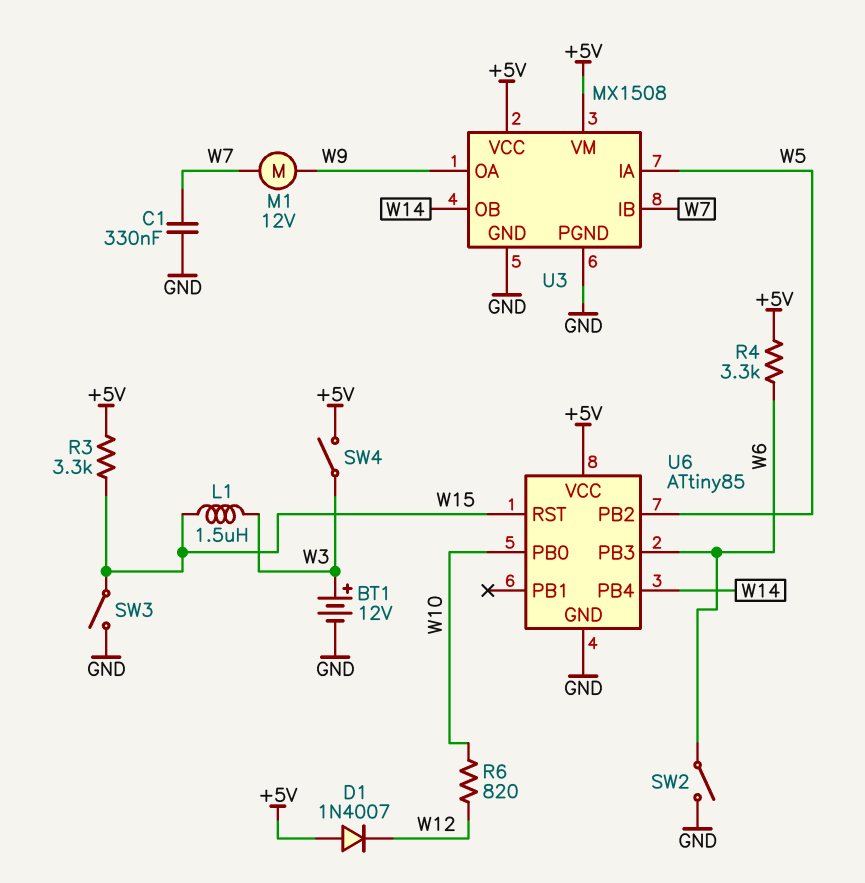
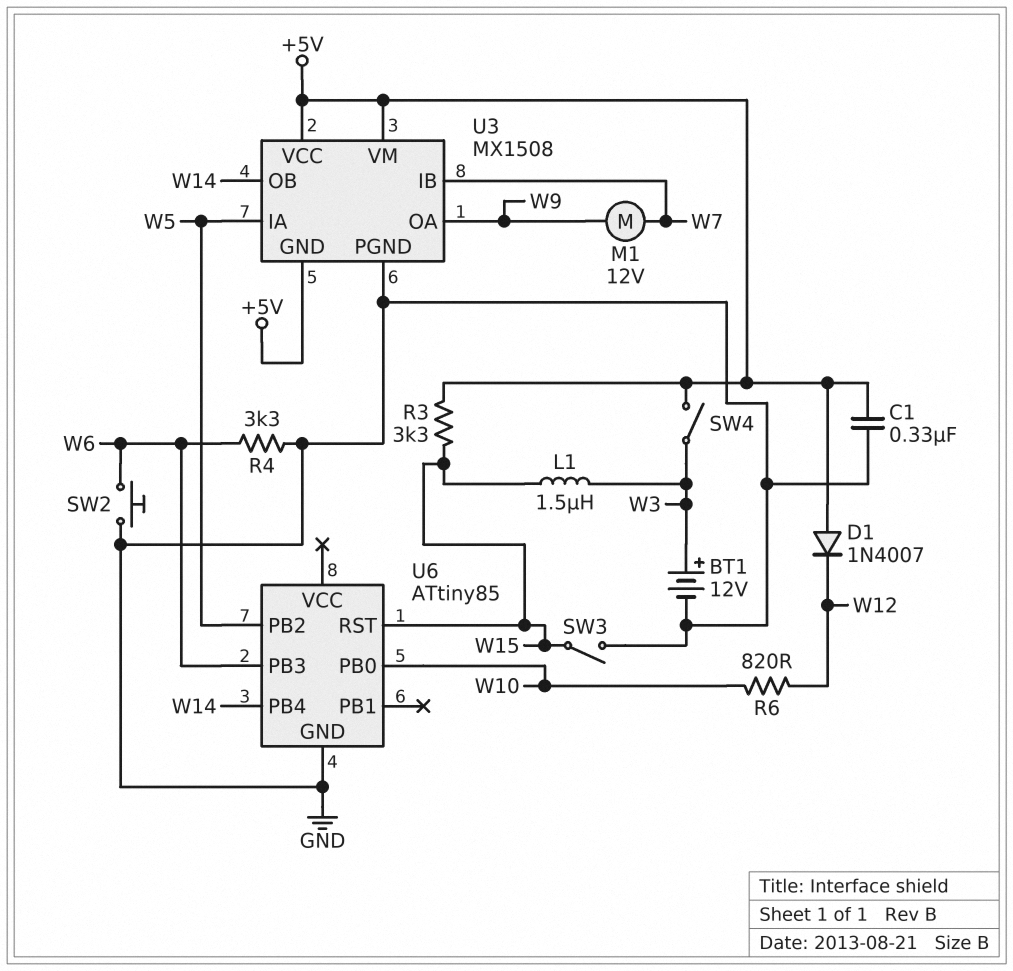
C1: 330nF (GND, W7) -> 330nF (+5V, GND)
R4: 3.3k (+5V, W6) -> 3.3k (GND, W6)
SW2: switch (GND, W6) -> button (GND, W6)
U3 pin GND: GND -> +5V
U6 pin VCC: +5V -> none

